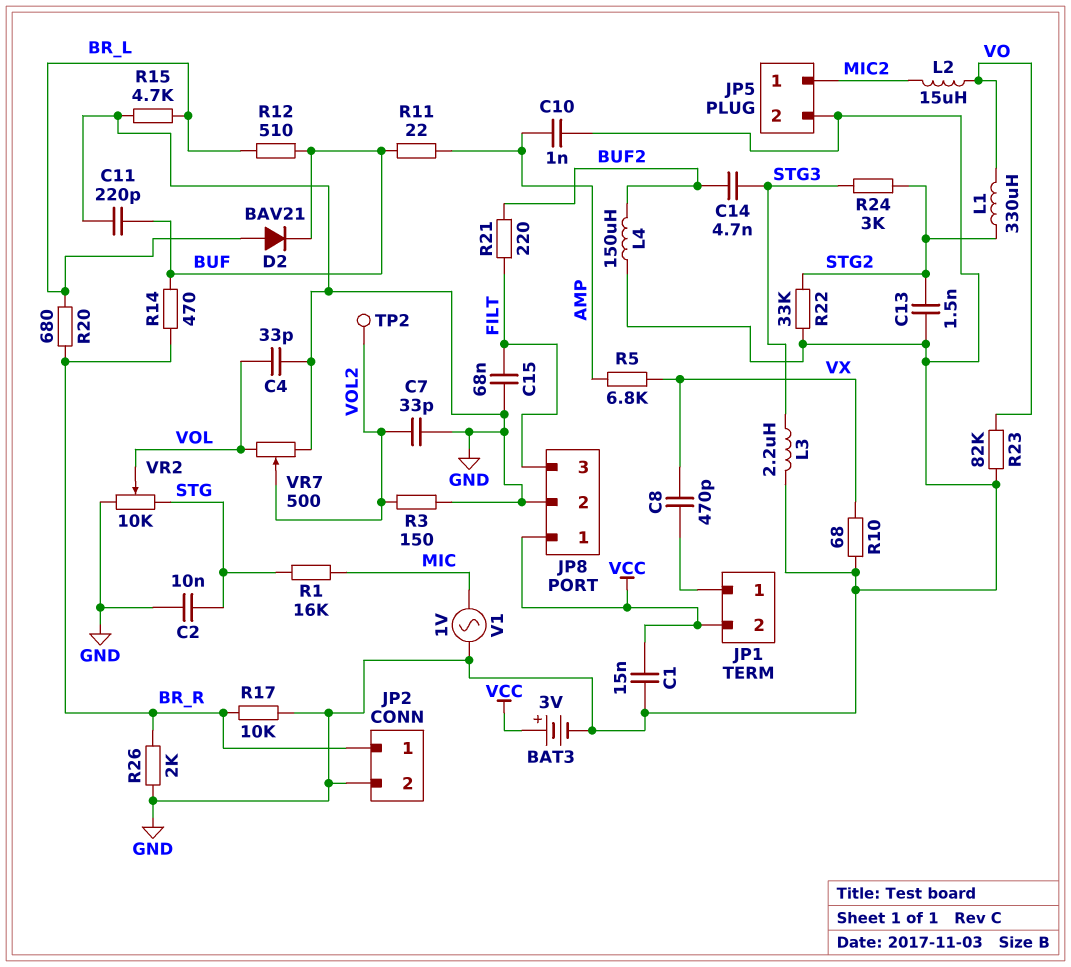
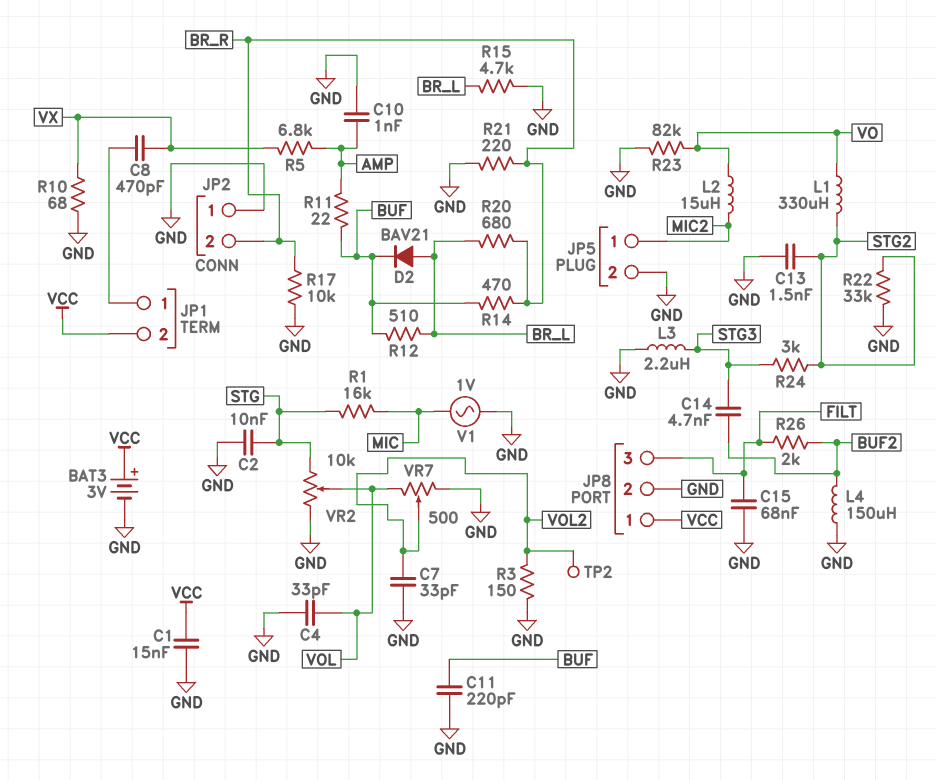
JP2 pin 1: BR_R -> GND
JP2 pin 2: GND -> BR_R
R21: 220 (BUF2, FILT) -> 220 (BR_R, GND)
R26: 2k (BR_R, GND) -> 2k (BUF2, FILT)

